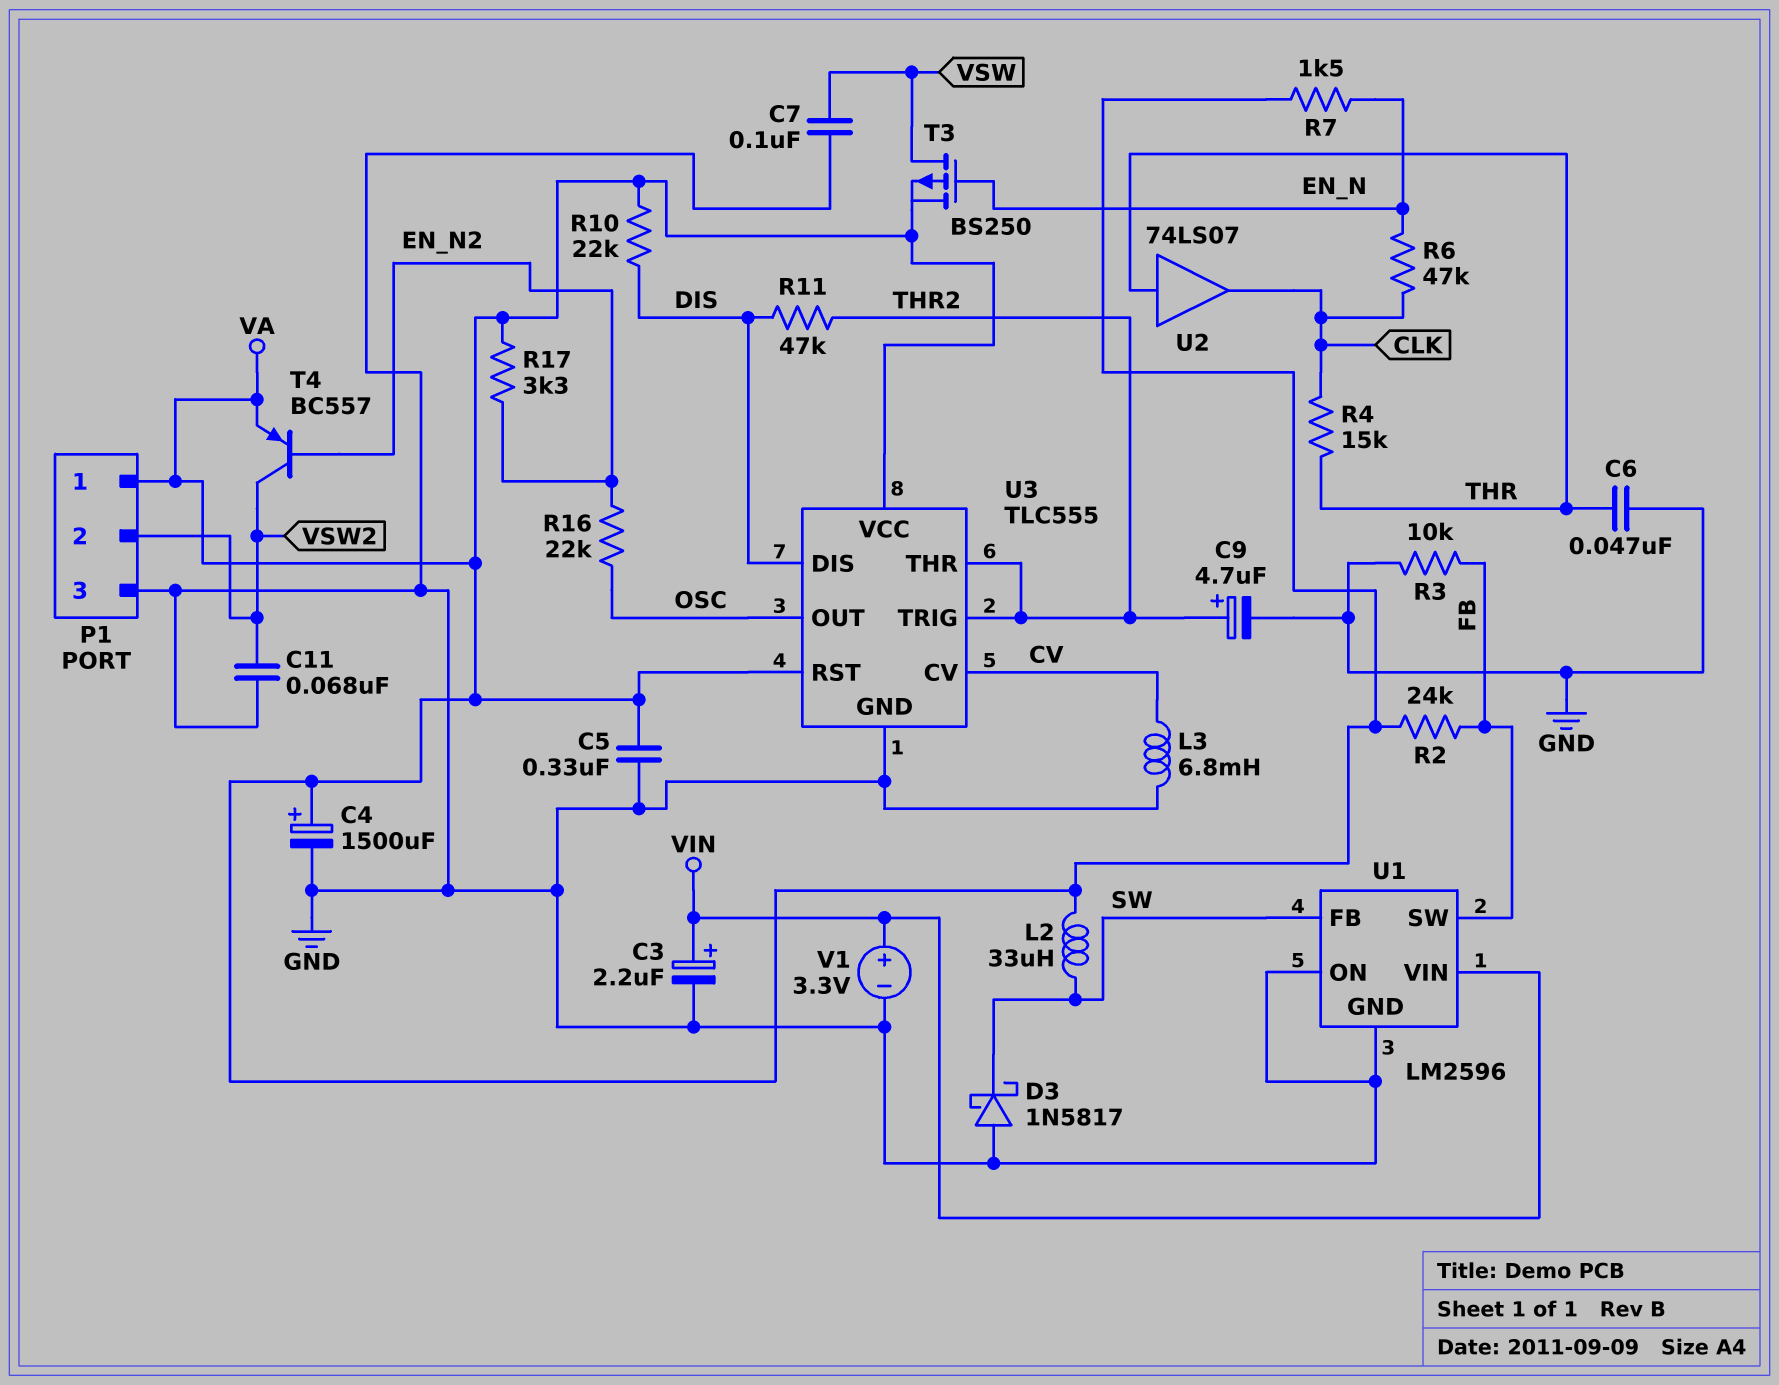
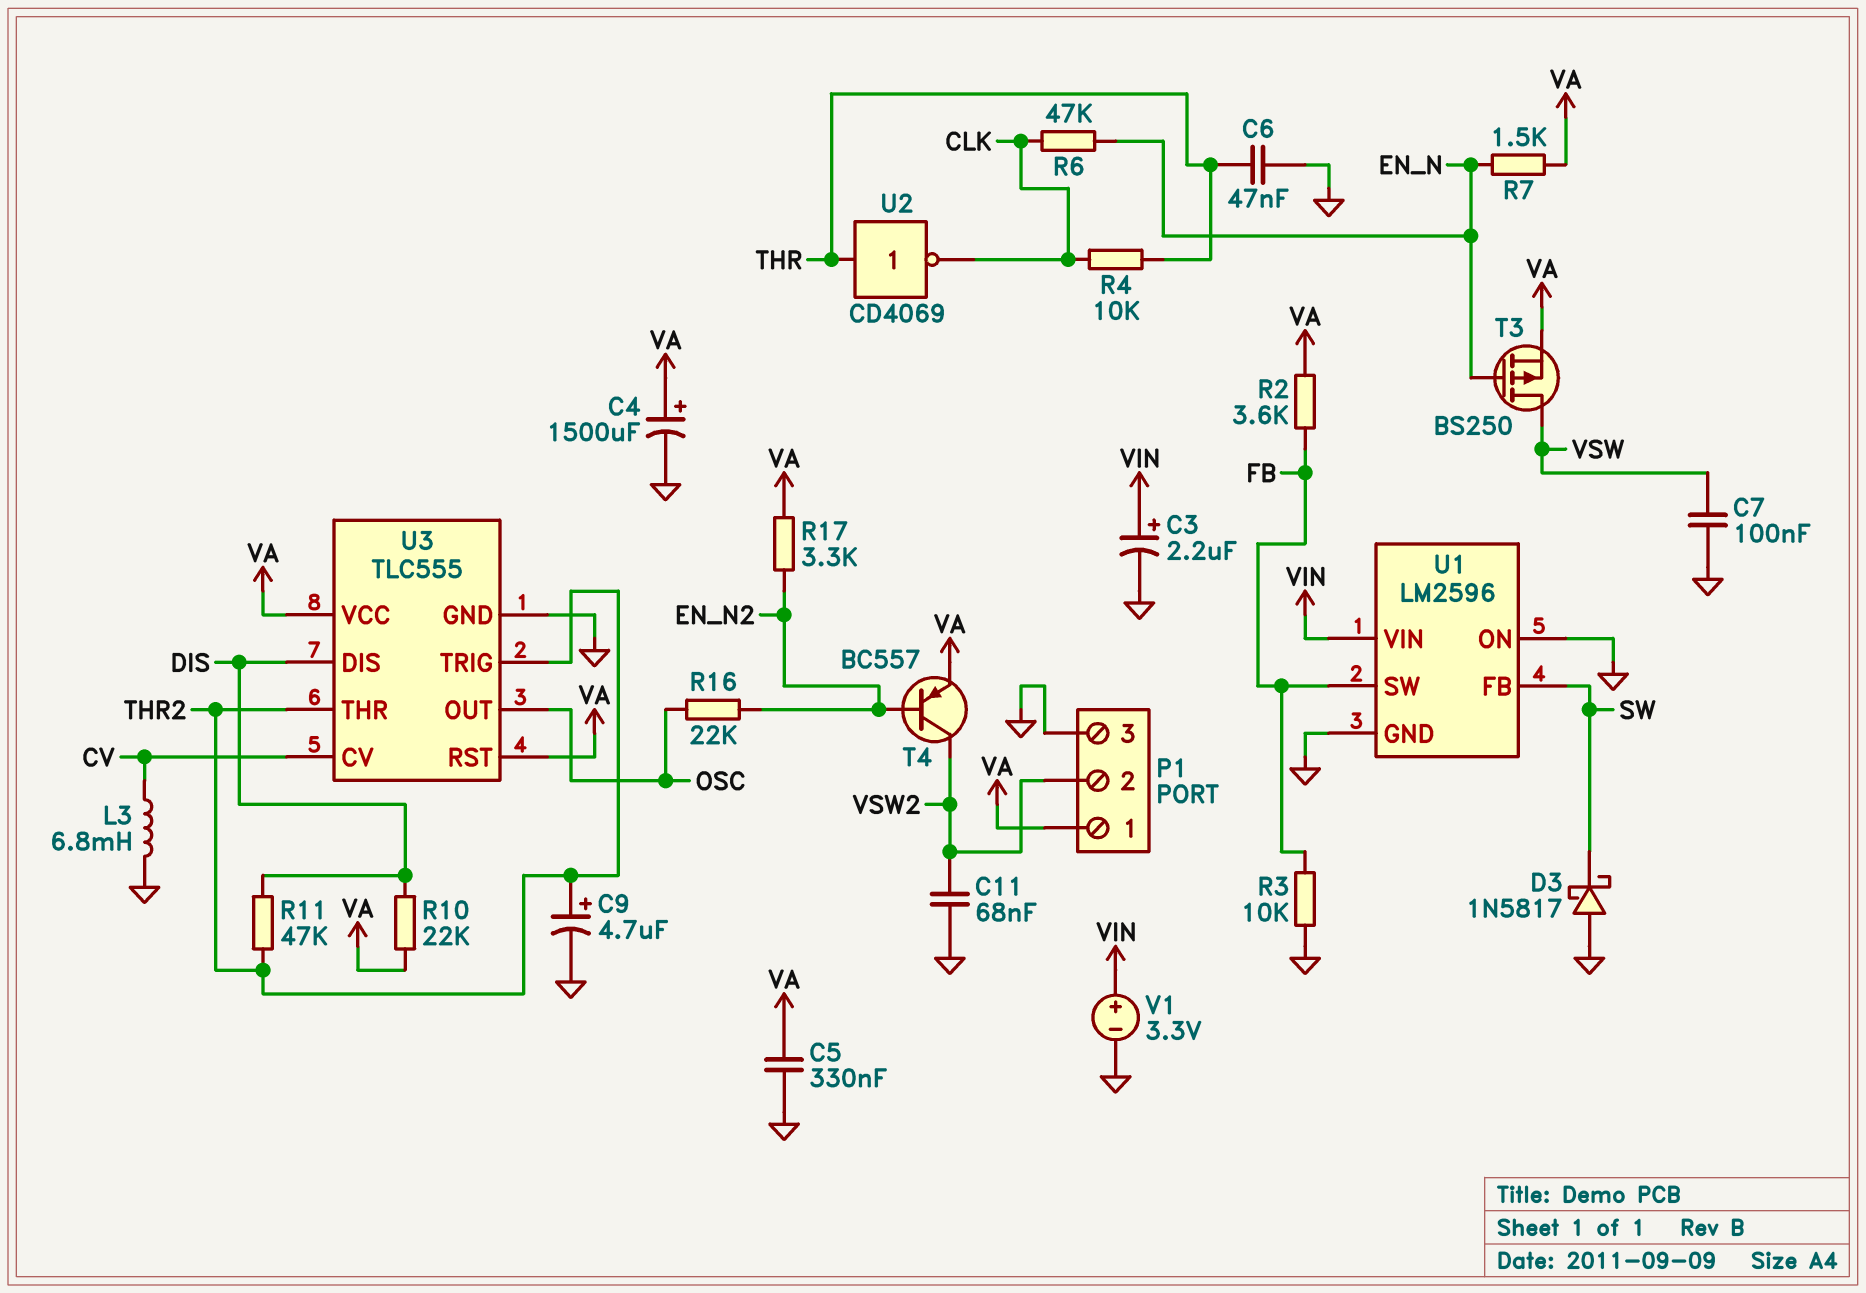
L2: 33uH (SW, VA) -> none
R2: 24k (FB, VA) -> 3.6k (FB, VA)
R4: 15k (CLK, THR) -> 10k (CLK, THR)
U2: buffer 74LS07 (in THR, out CLK) -> NOT CD4069 (in THR, out CLK)

